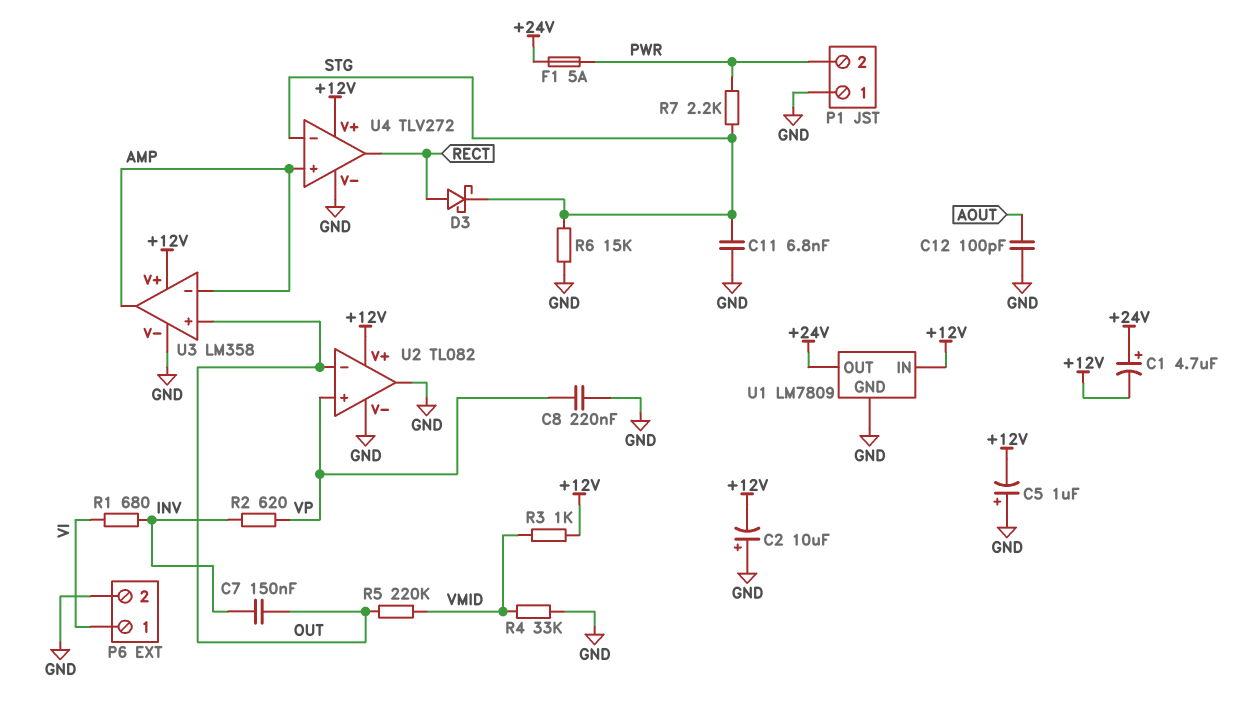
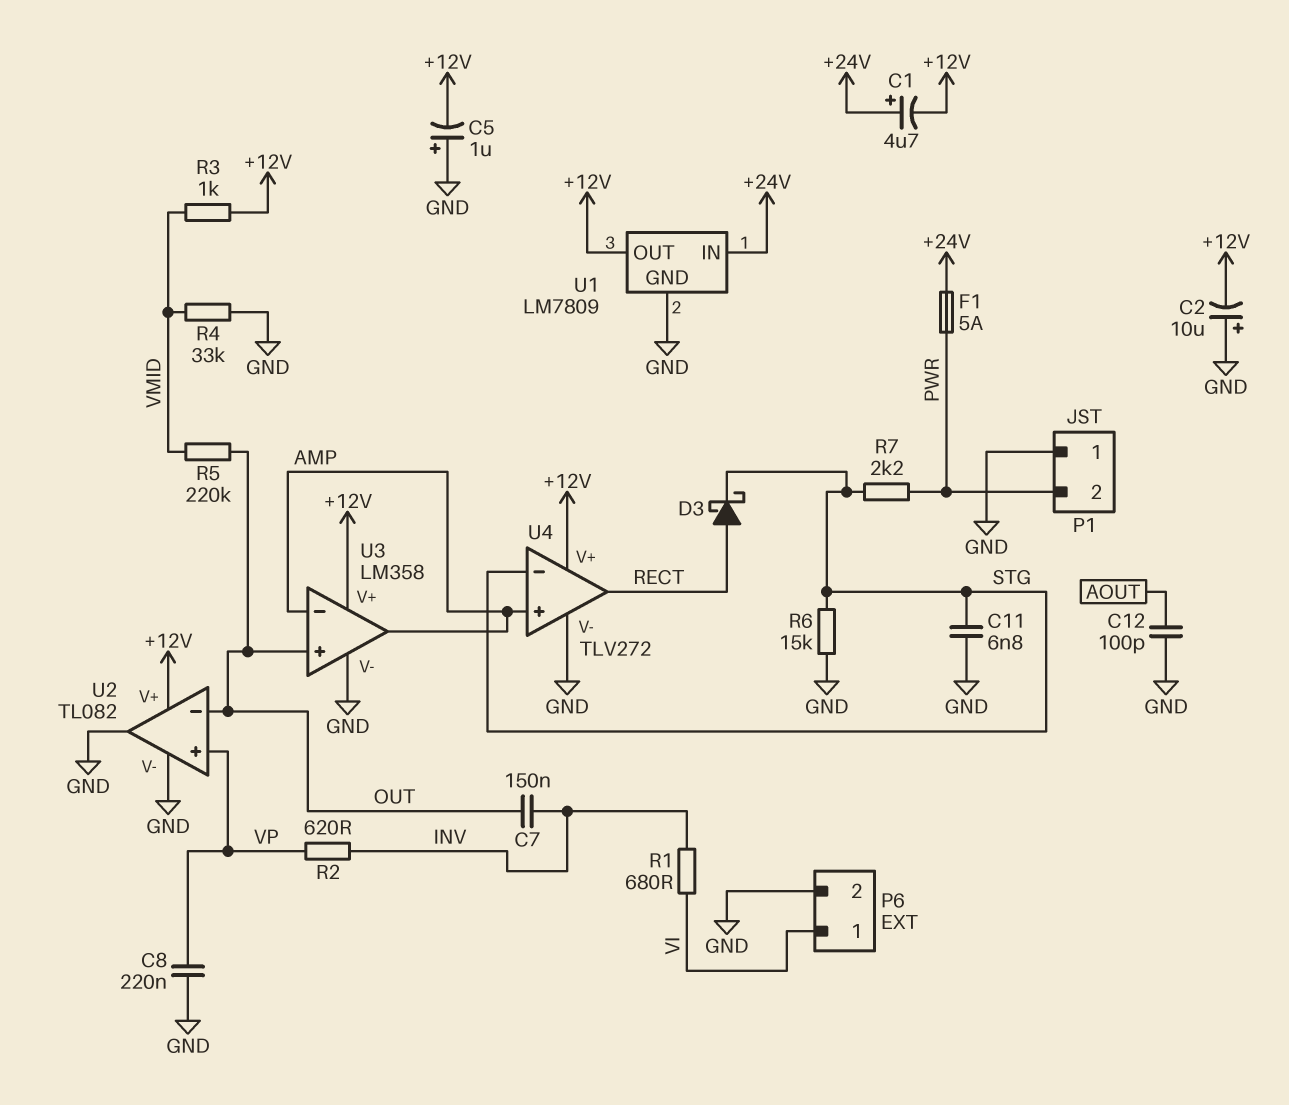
U1 pin IN: +12V -> +24V
U1 pin OUT: +24V -> +12V

